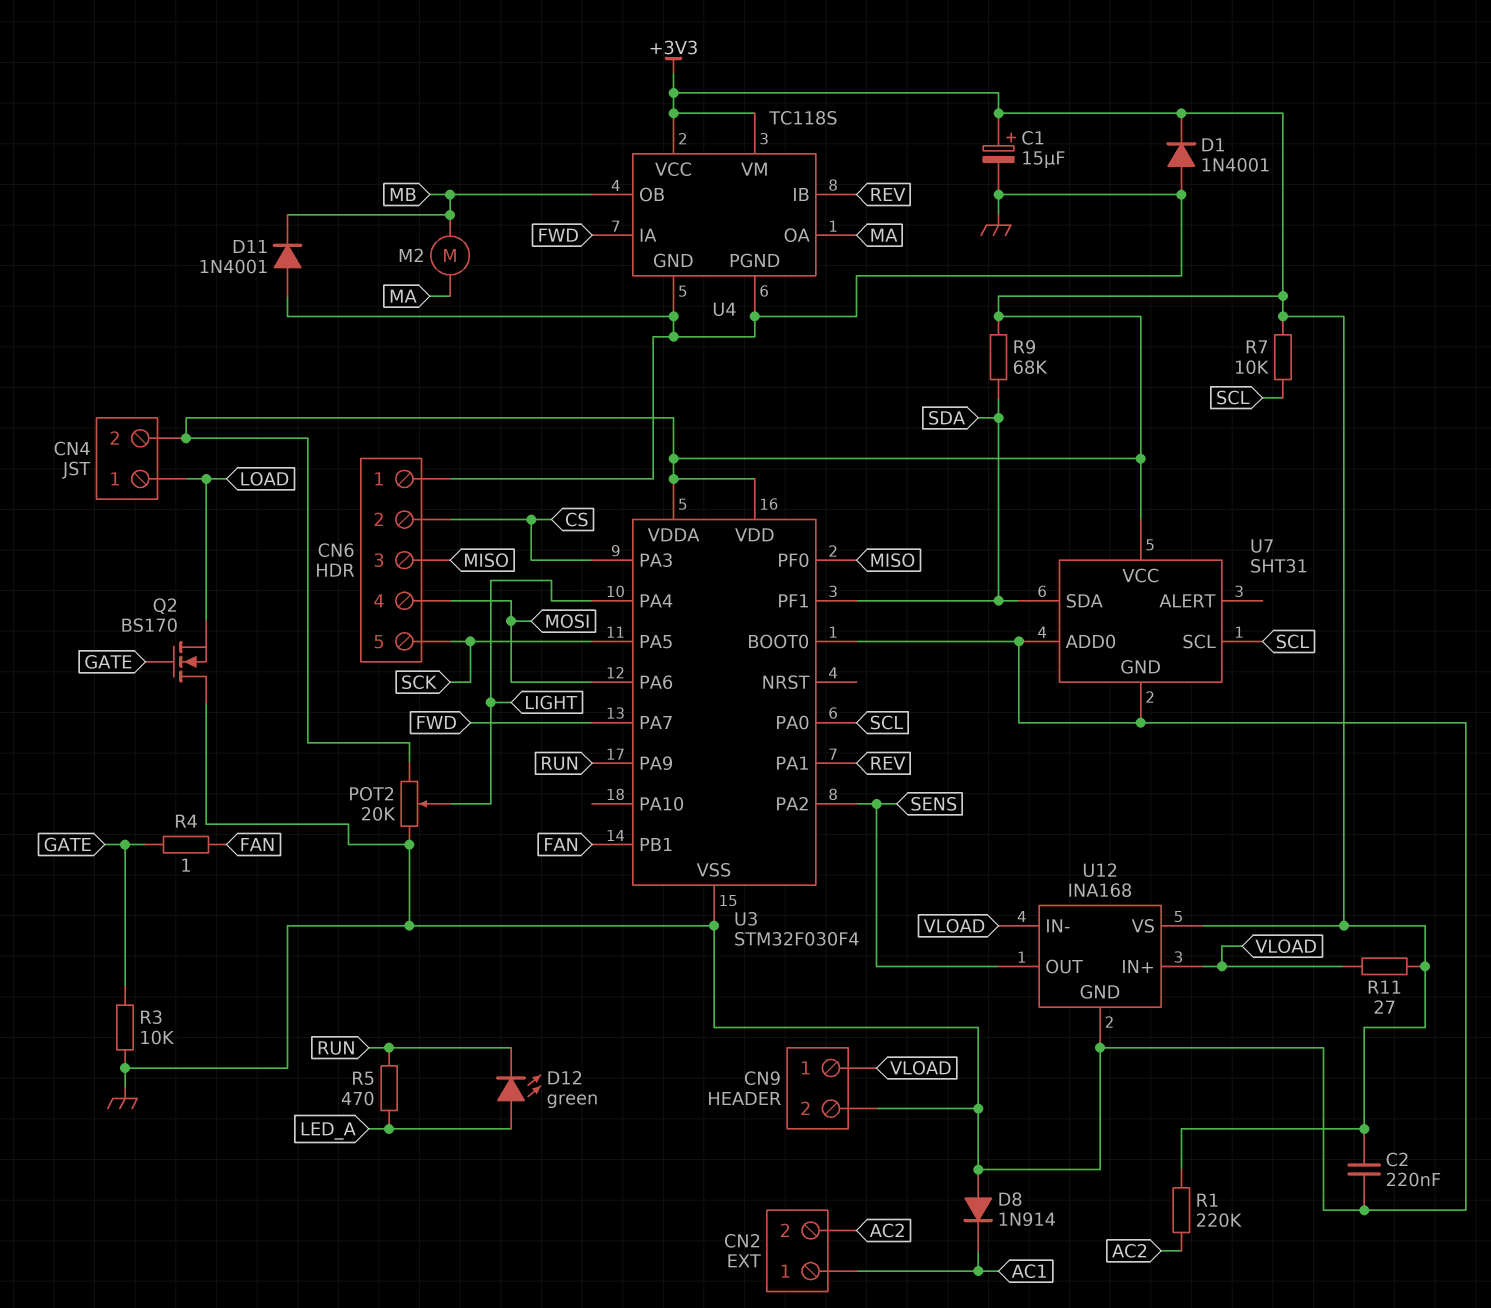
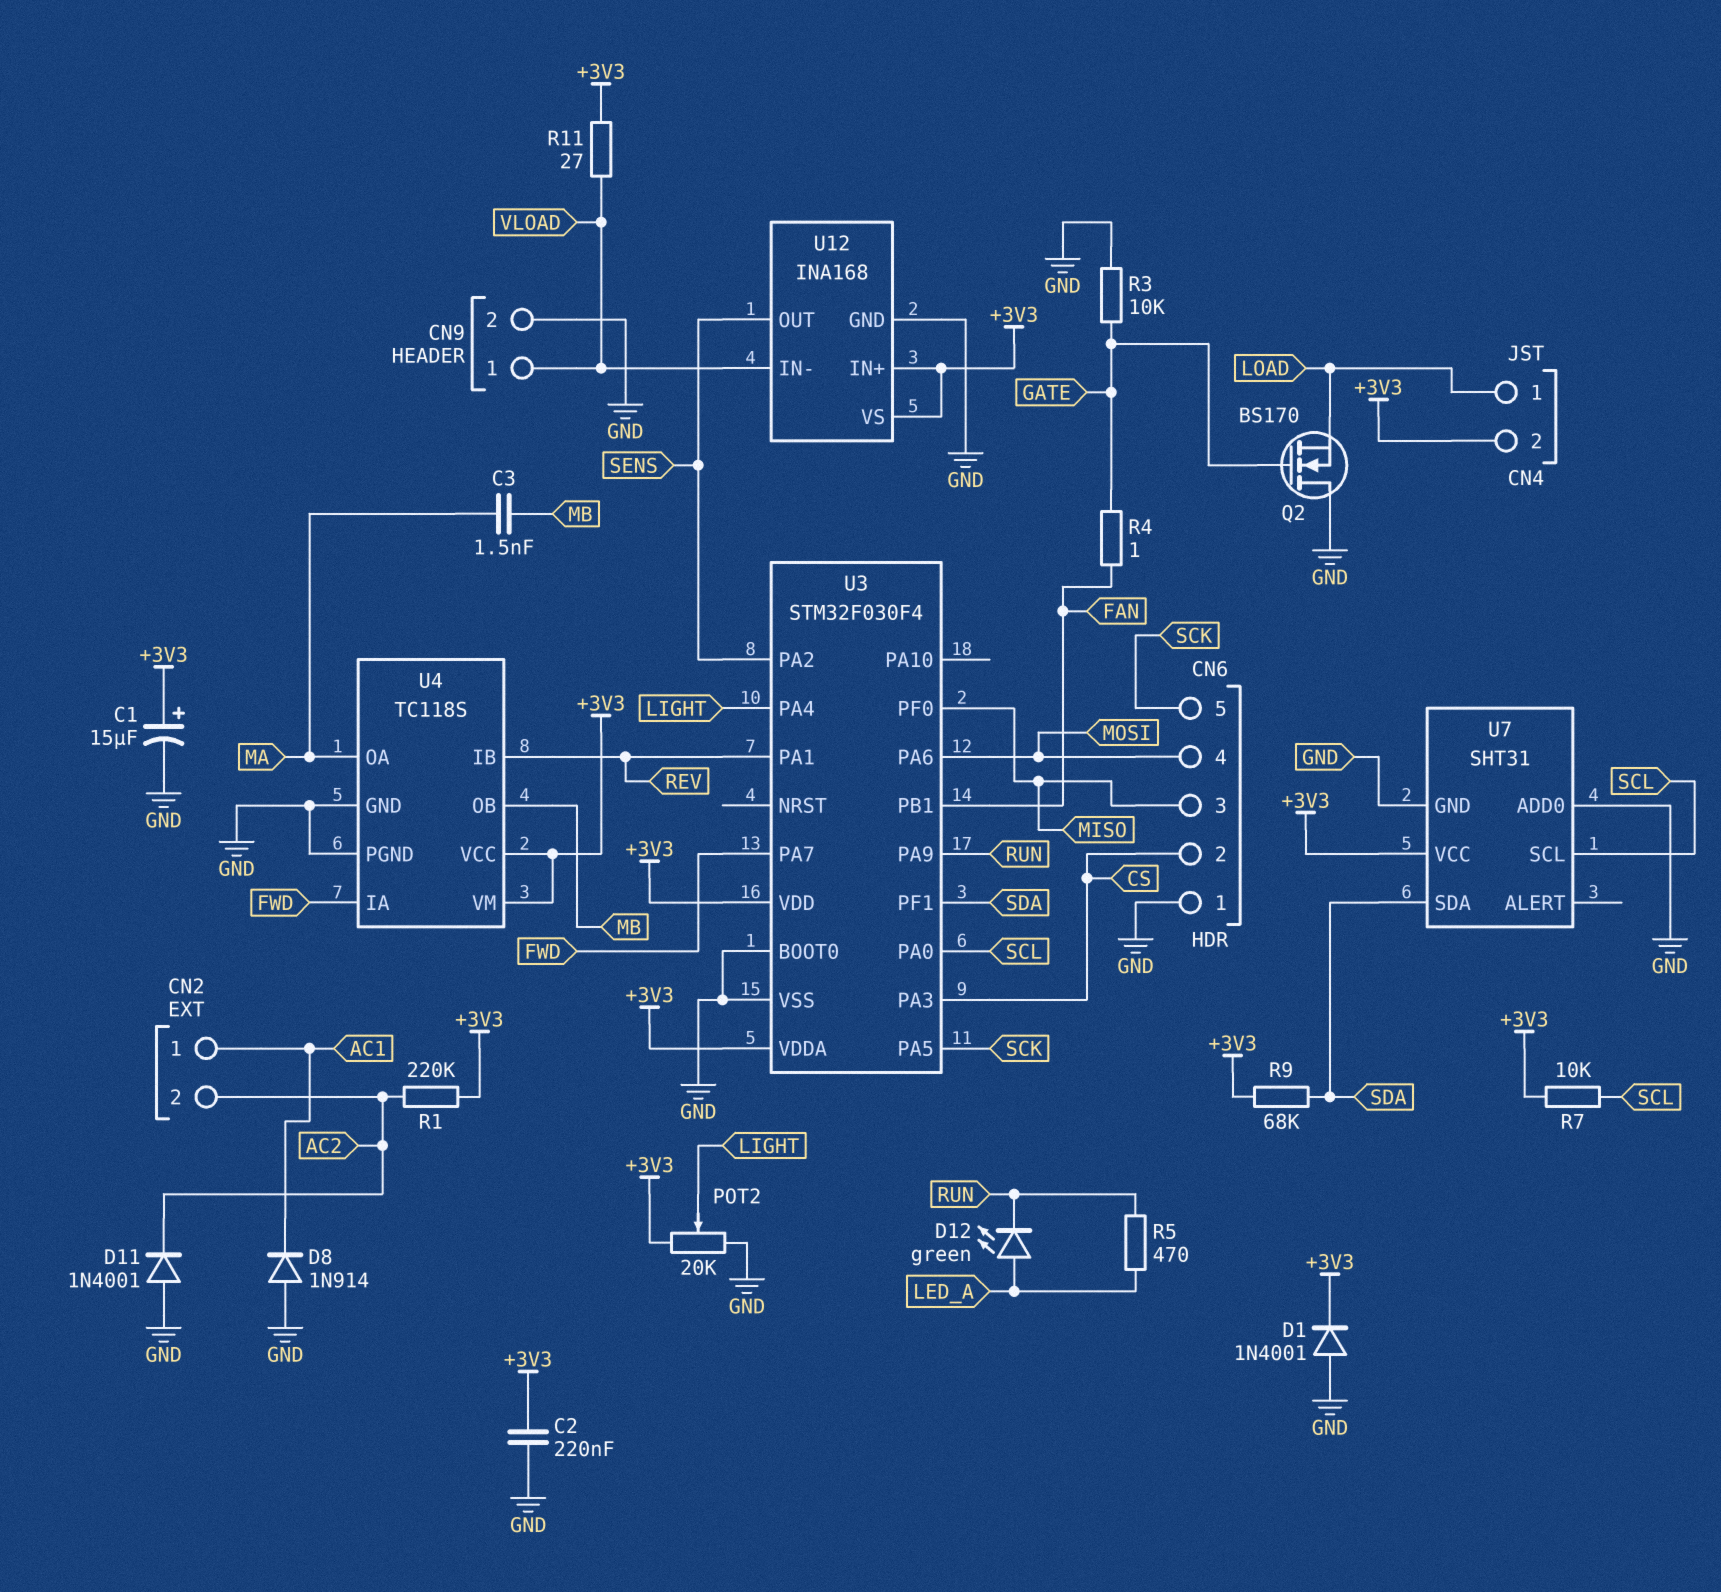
C3: none -> 1.5nF (MA, MB)
D11: diode 1N4001 (A GND, K MB) -> diode 1N4001 (A GND, K AC2)
M2: motor (MA, MB) -> none
U12 pin IN+: VLOAD -> +3V3

